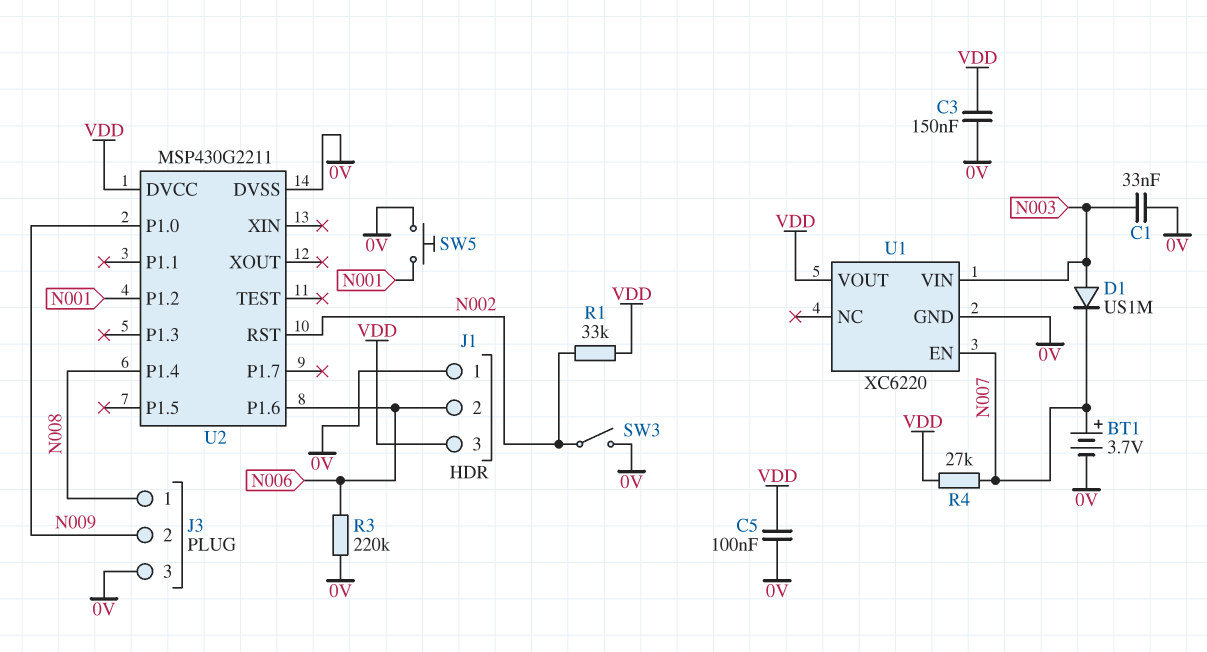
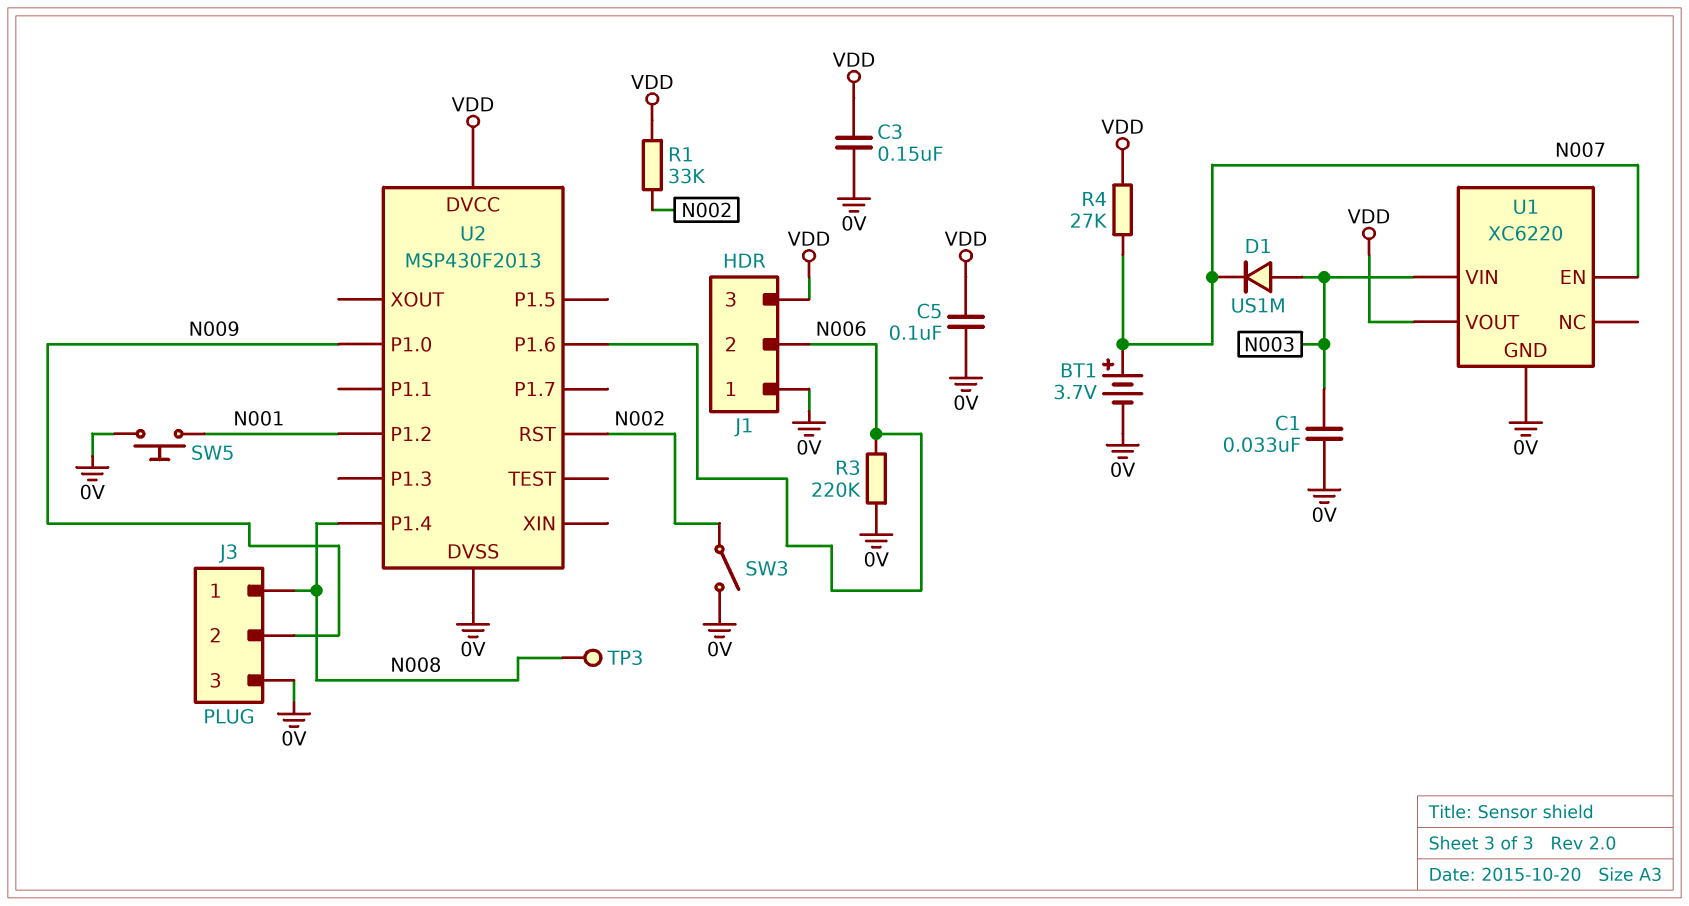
TP3: none -> test point (N008)
U2: MSP430G2211 -> MSP430F2013

